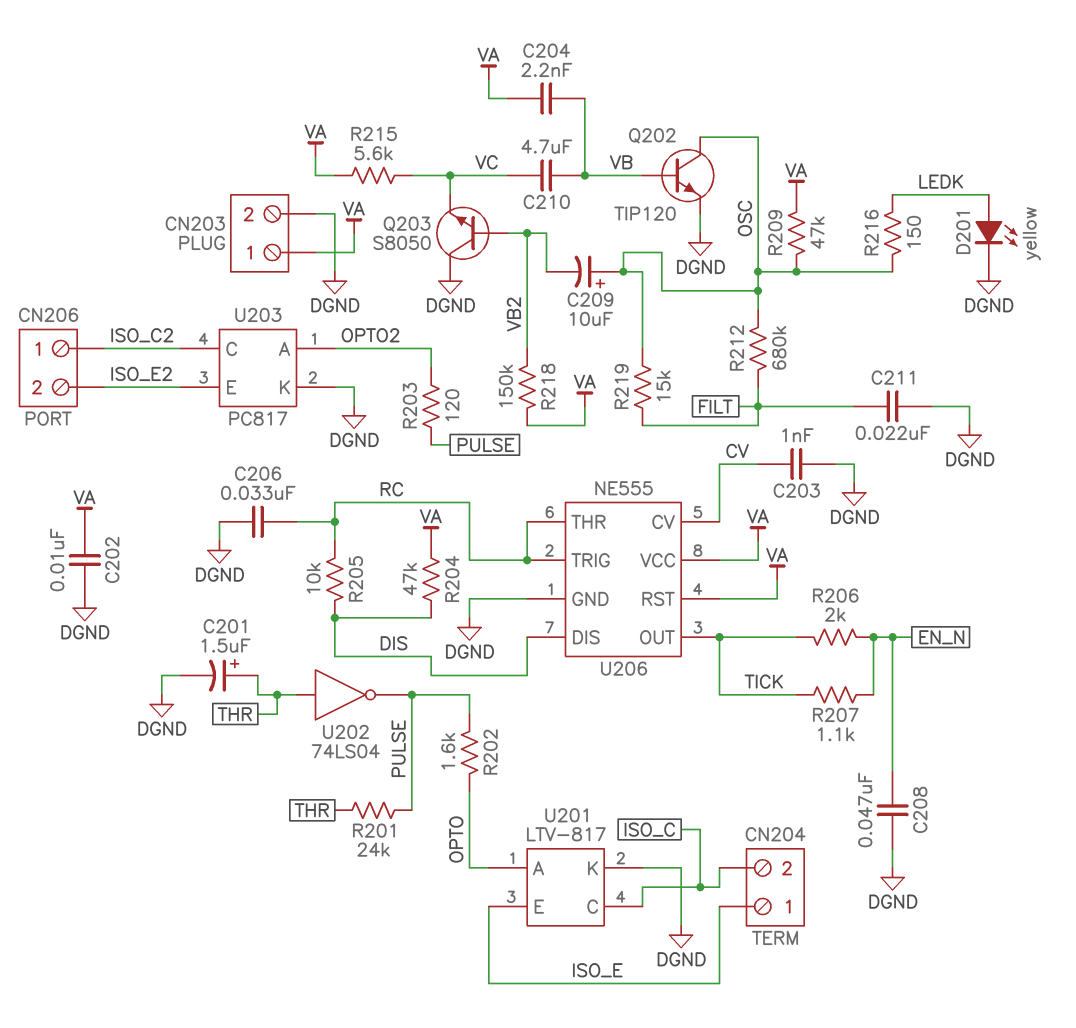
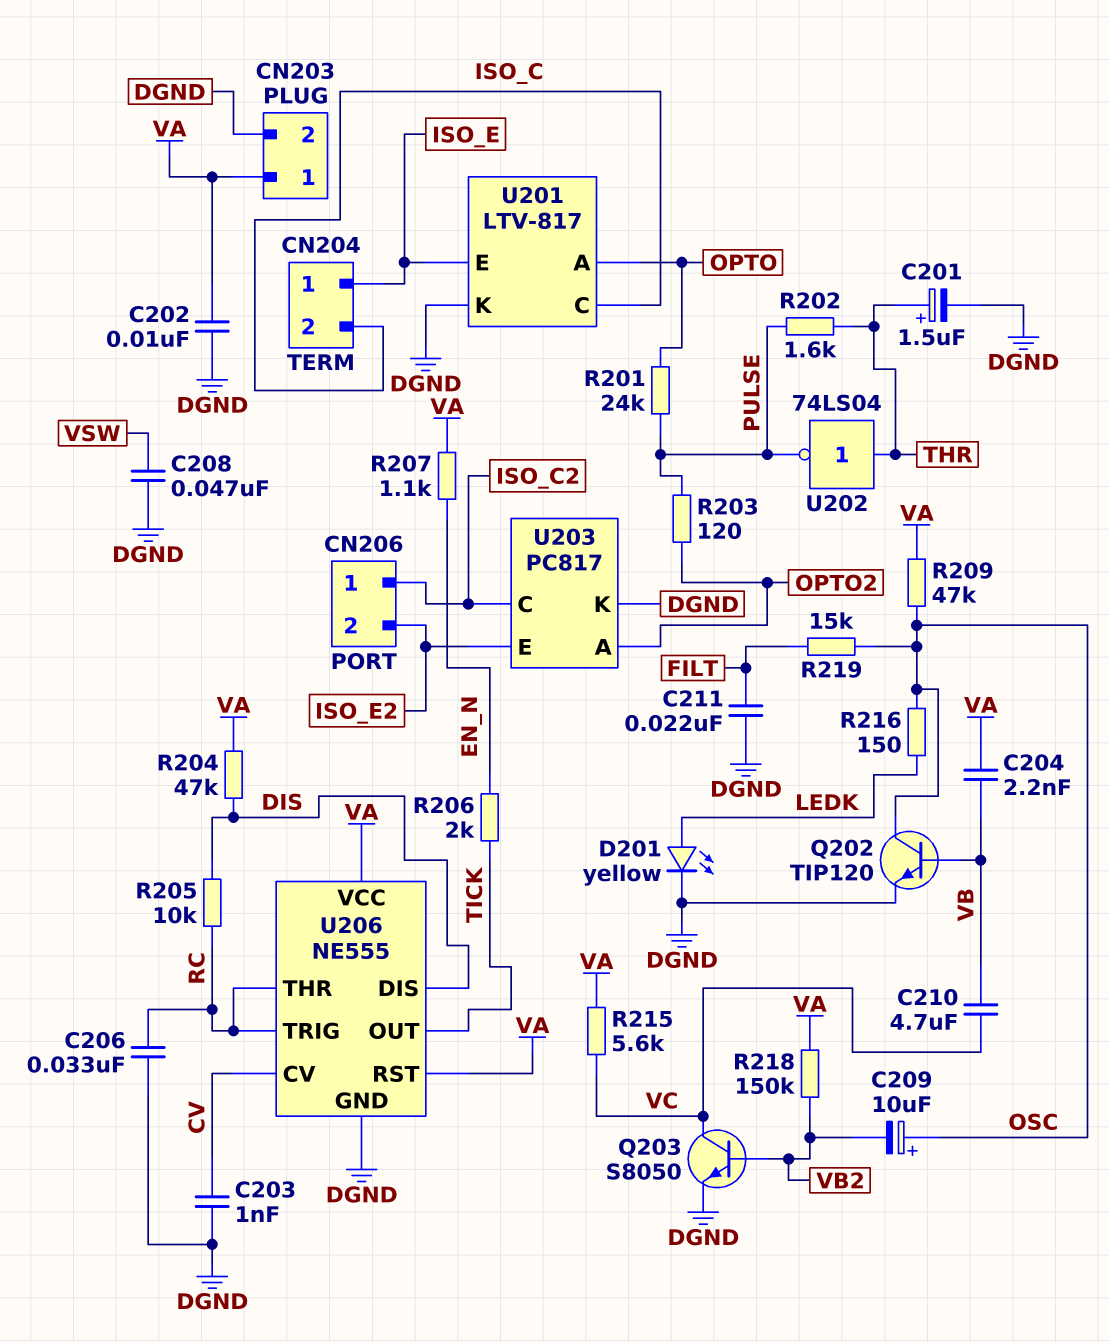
C208: 47nF (DGND, EN_N) -> 47nF (DGND, VSW)
Q203: NPN S8050 (B VB2, C DGND, E VC) -> NPN S8050 (B VB2, C VC, E DGND)
R201: 24k (PULSE, THR) -> 24k (OPTO, PULSE)
R202: 1.6k (OPTO, PULSE) -> 1.6k (PULSE, THR)
R207: 1.1k (EN_N, TICK) -> 1.1k (EN_N, VA)
R212: 680k (FILT, OSC) -> none

